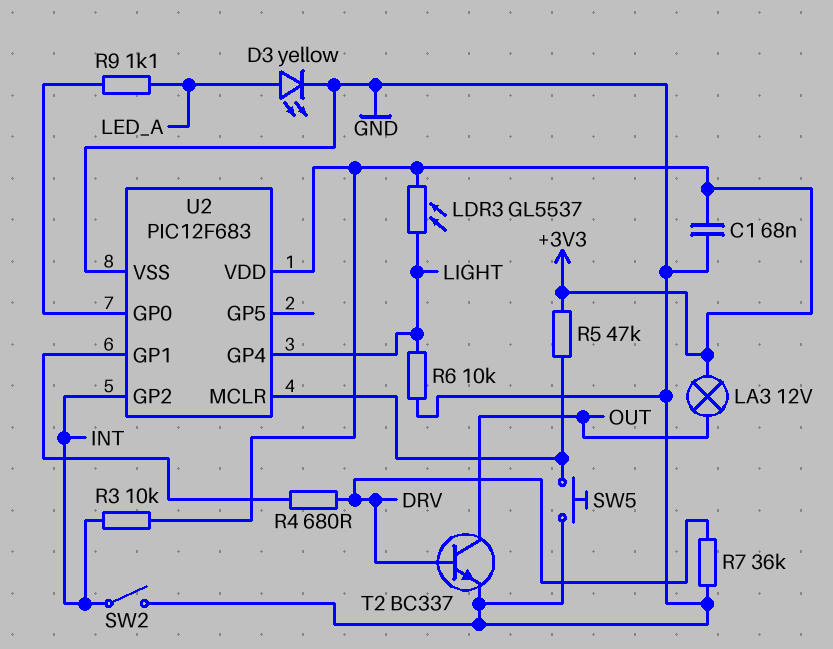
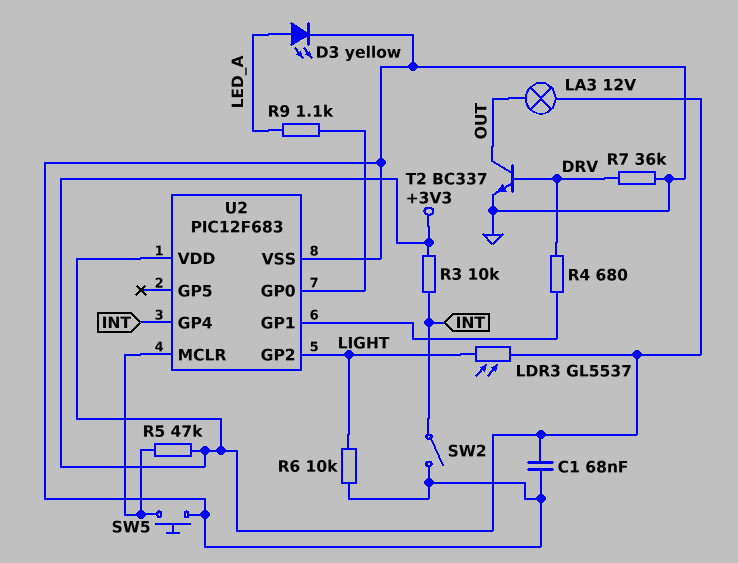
U2 pin GP2: INT -> LIGHT
U2 pin GP4: LIGHT -> INT

